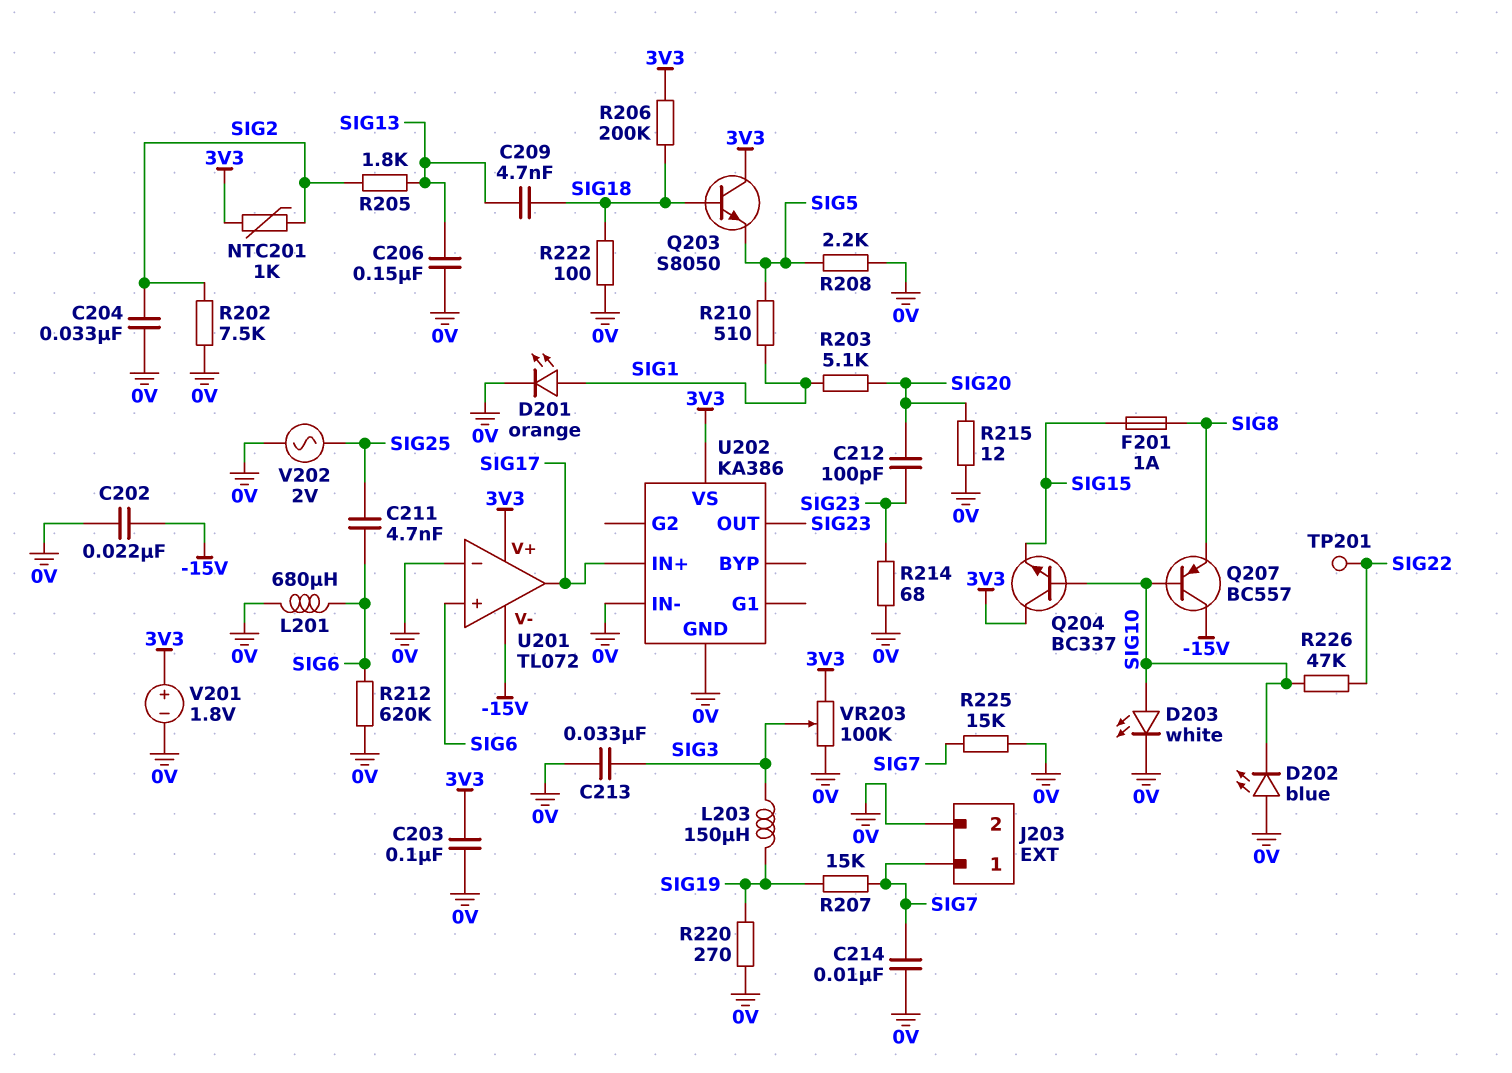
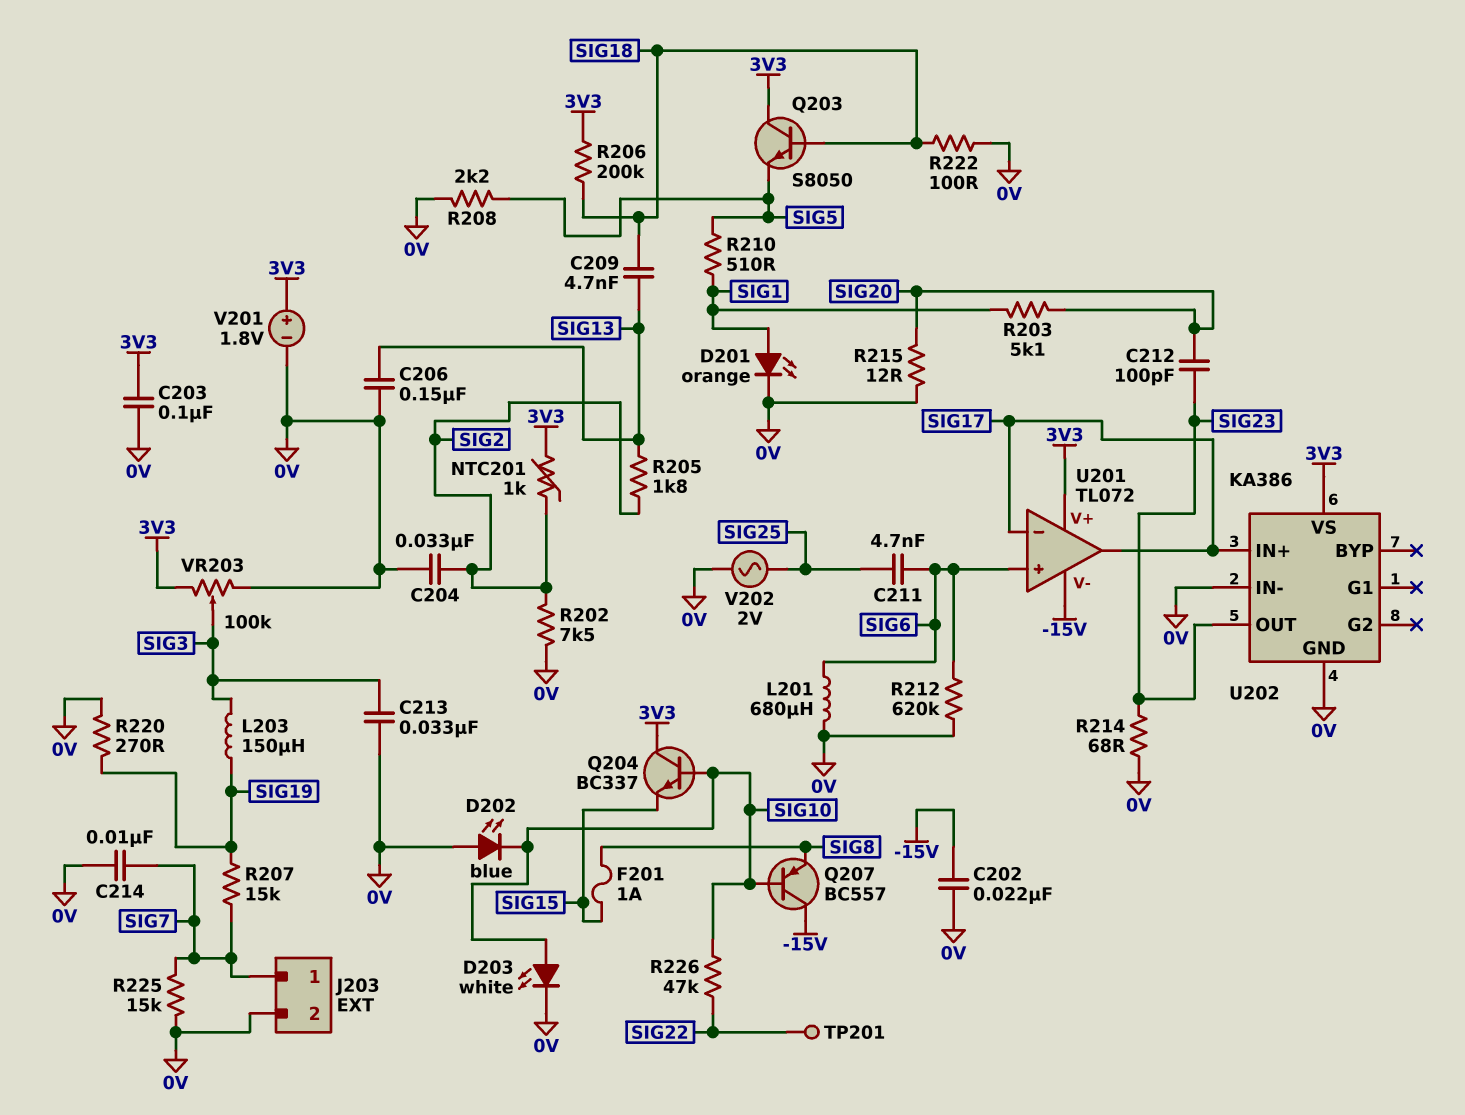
U201 pin in-: 0V -> SIG17

